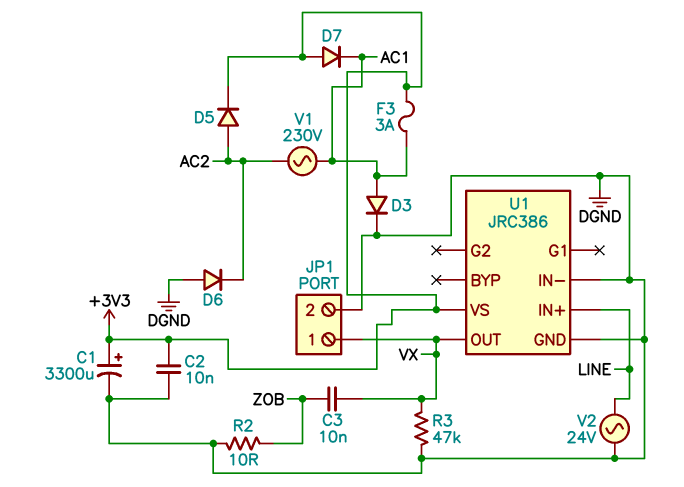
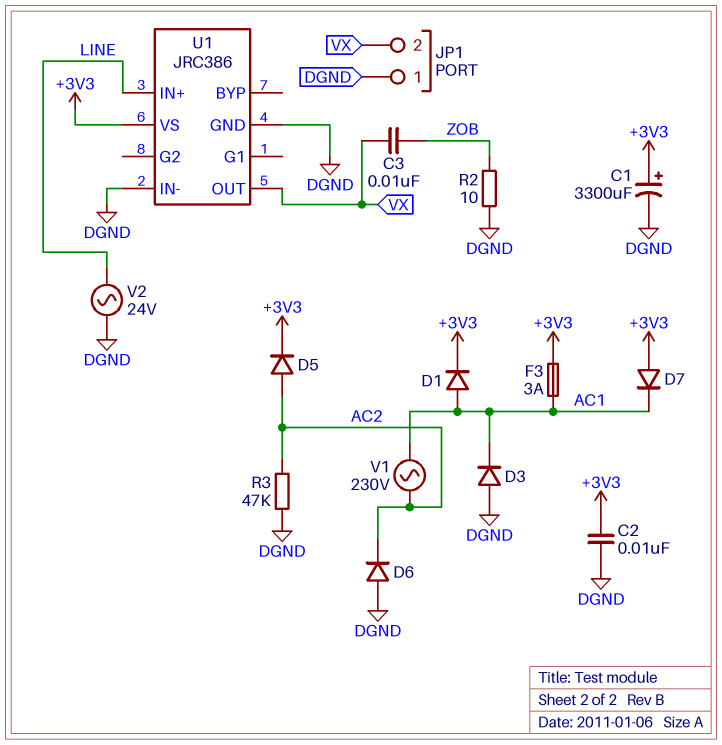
D1: none -> diode (A AC1, K +3V3)
D3: diode (A AC1, K DGND) -> diode (A DGND, K AC1)
JP1 pin 1: VX -> DGND
JP1 pin 2: DGND -> VX
R3: 47k (DGND, VX) -> 47k (AC2, DGND)

